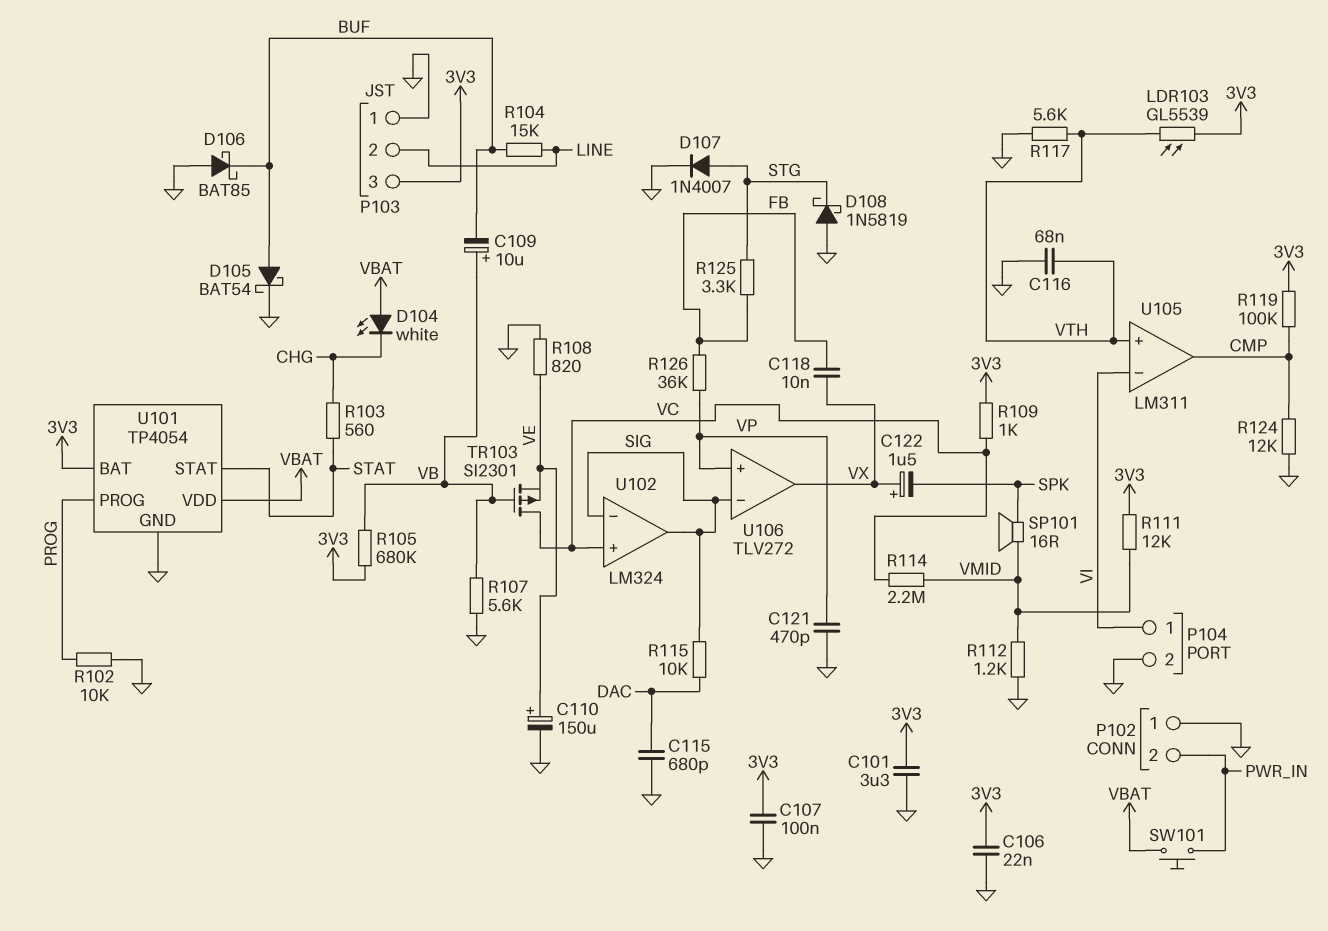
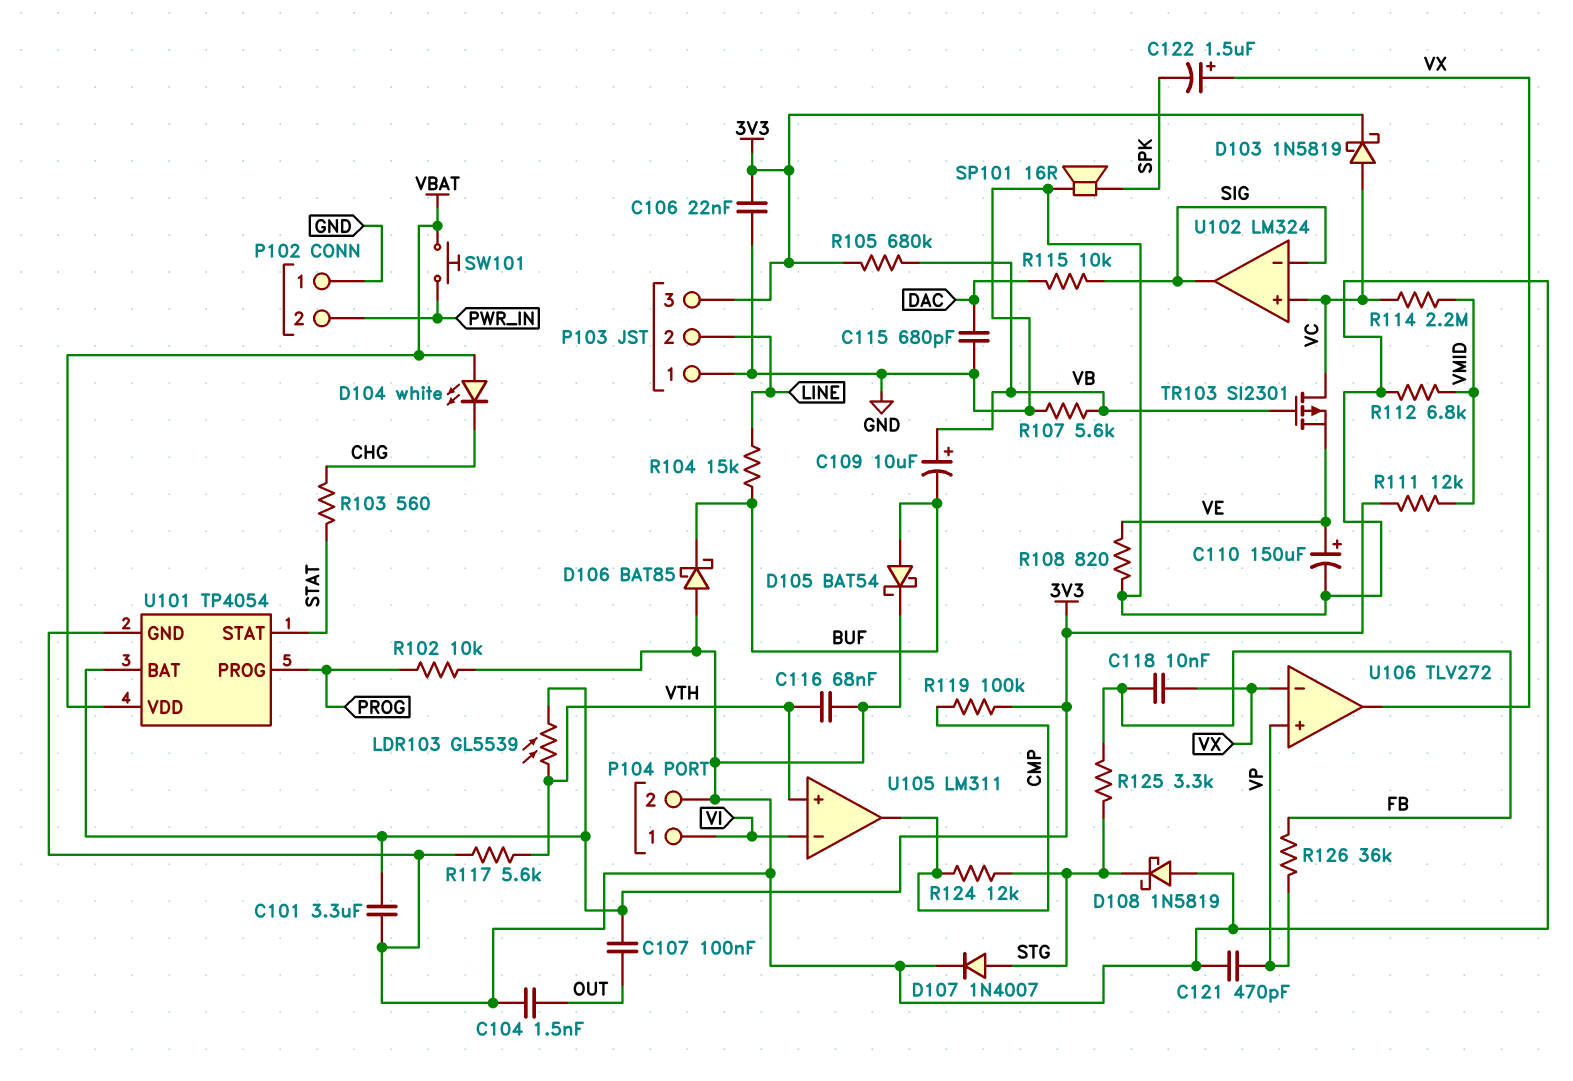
C104: none -> 1.5nF (GND, OUT)
C107: 100nF (3V3, GND) -> 100nF (3V3, OUT)
D103: none -> schottky 1N5819 (A VC, K 3V3)
R109: 1k (3V3, VC) -> none
R112: 1.2k (GND, VMID) -> 6.8k (GND, VMID)
R124: 12k (CMP, GND) -> 12k (CMP, STG)
SP101: speaker 16R (SPK, VMID) -> speaker 16R (GND, SPK)
U106 pin in-: SIG -> VX

